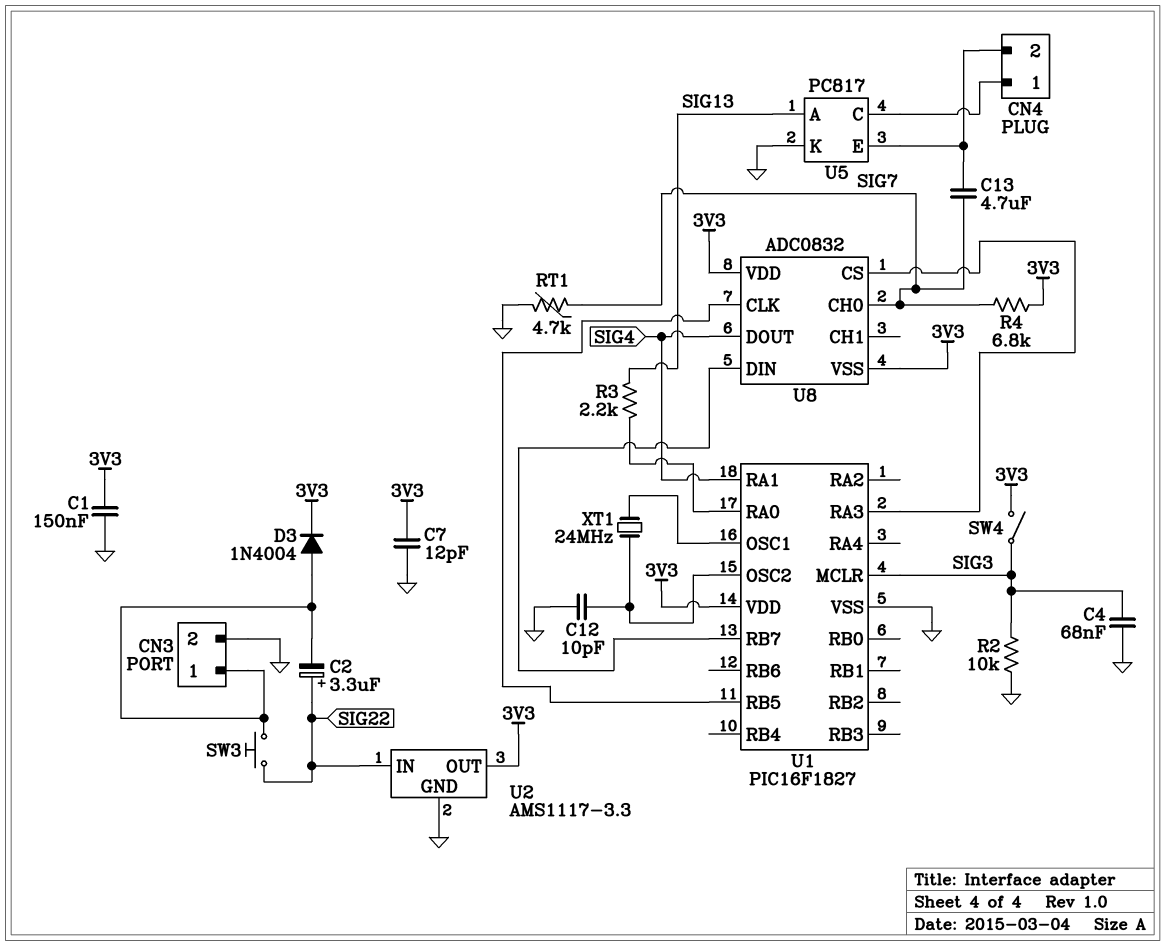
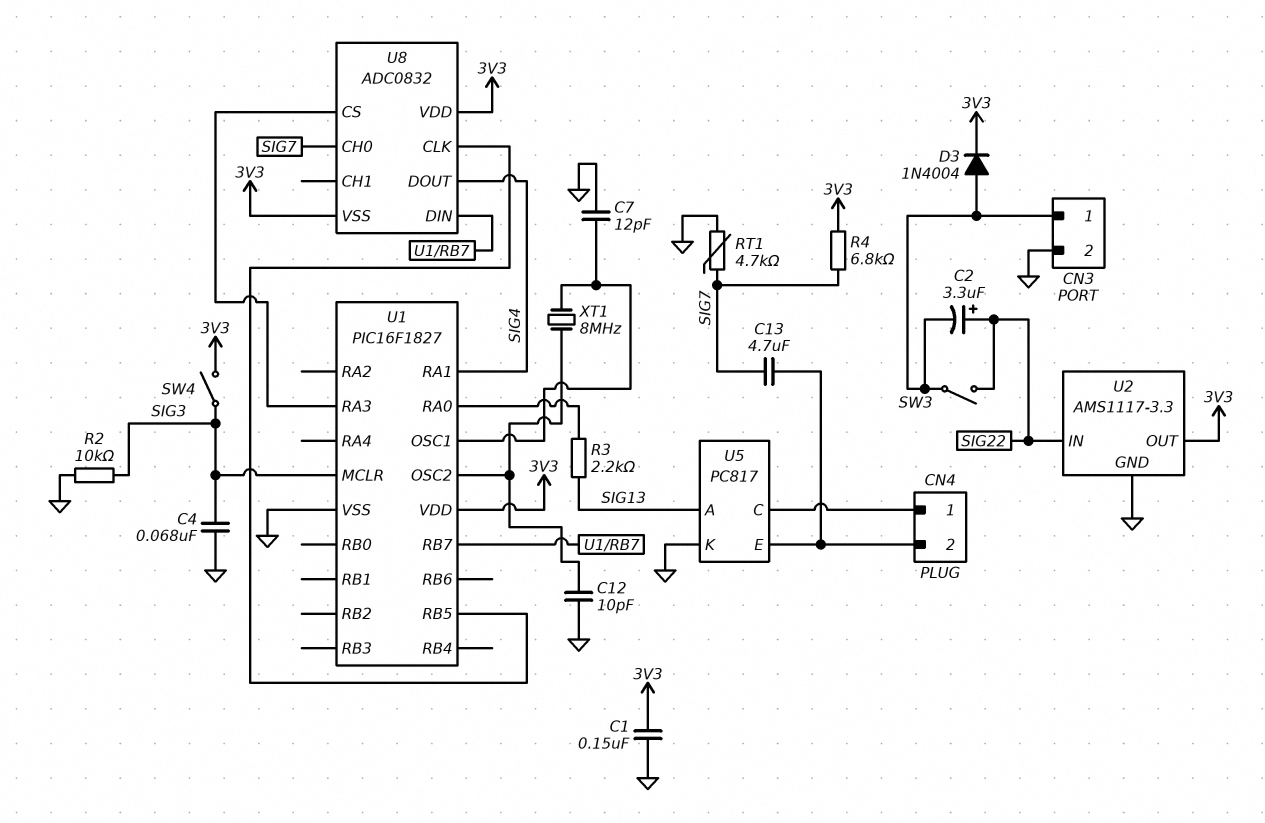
C7: 12pF (3V3, GND) -> 12pF (GND, U1/OSC1)
SW3: button (CN3/1, SIG22) -> switch (CN3/1, SIG22)
XT1: 24MHz (U1/OSC1, U1/OSC2) -> 8MHz (U1/OSC1, U1/OSC2)

